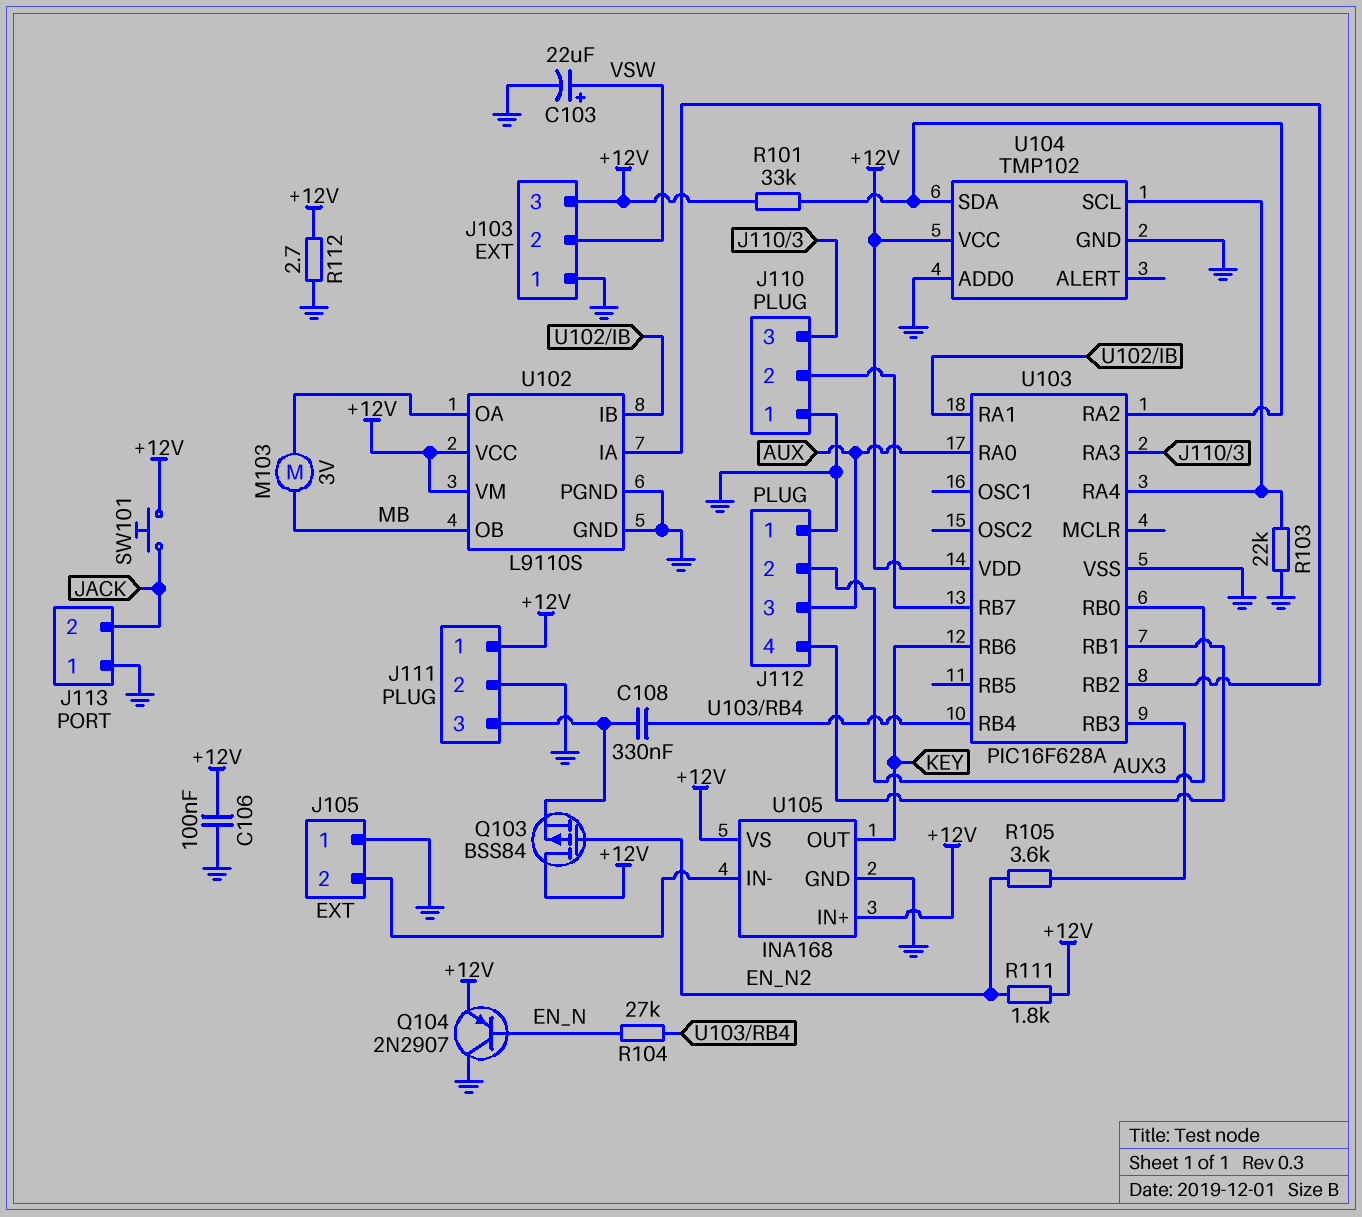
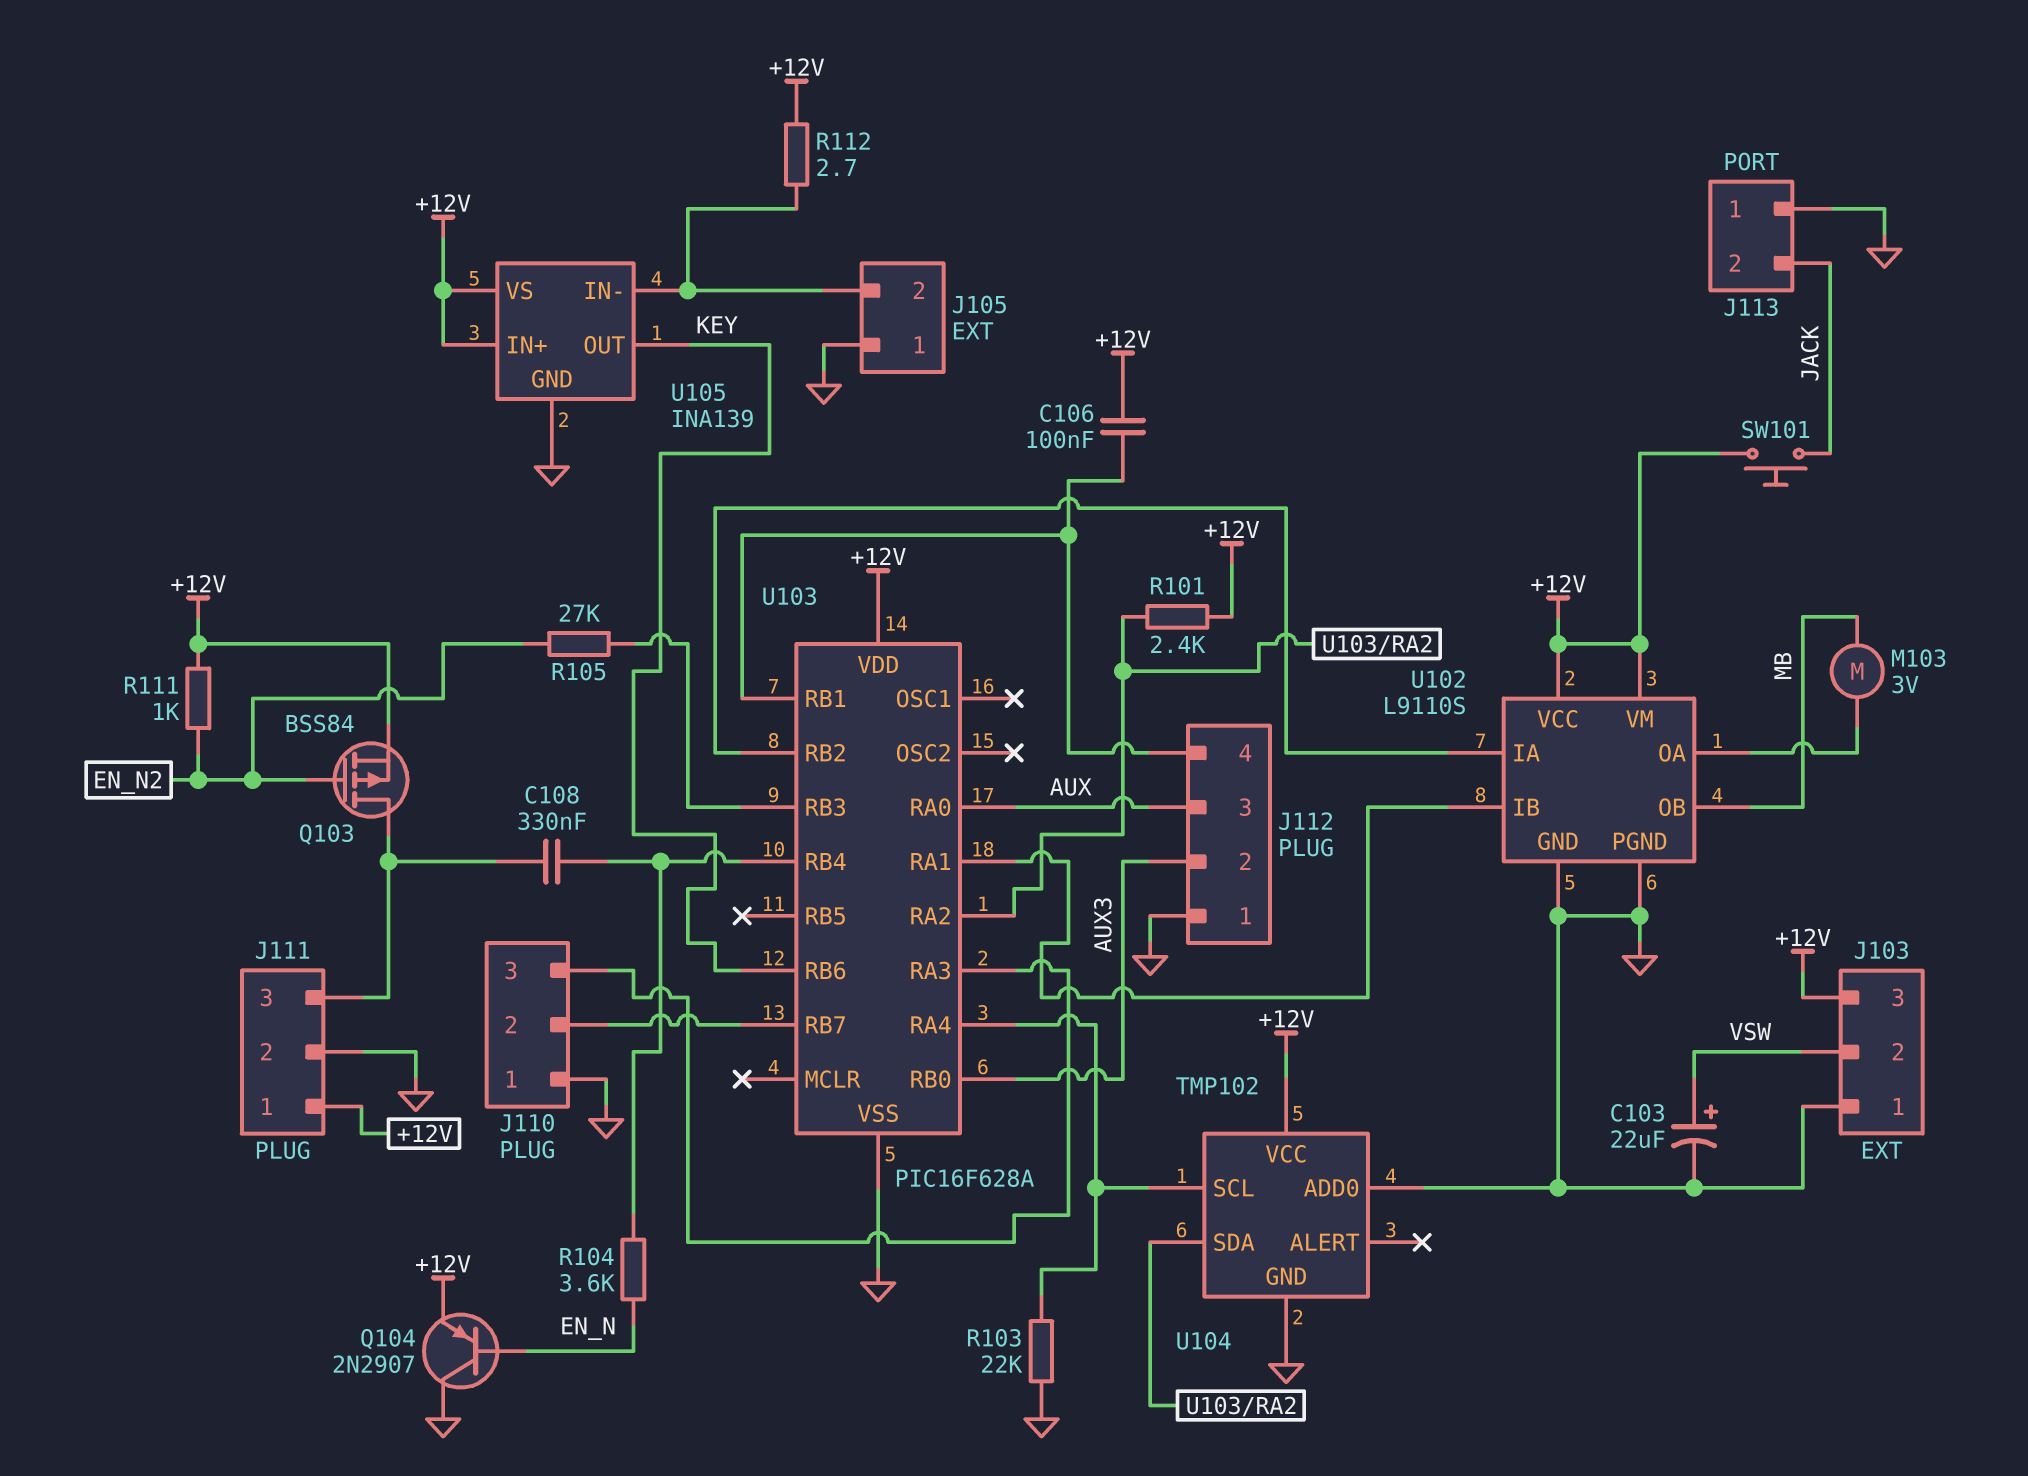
C106: 100nF (+12V, GND) -> 100nF (+12V, J112/4)
Q103: PMOS BSS84 (G EN_N2, D +12V, S J111/3) -> PMOS BSS84 (G EN_N2, D J111/3, S +12V)
R101: 33k (+12V, U103/RA2) -> 2.4k (+12V, U103/RA2)
R104: 27k (EN_N, U103/RB4) -> 3.6k (EN_N, U103/RB4)
R105: 3.6k (EN_N2, U103/RB3) -> 27k (EN_N2, U103/RB3)
R111: 1.8k (+12V, EN_N2) -> 1k (+12V, EN_N2)
R112: 2.7 (+12V, GND) -> 2.7 (+12V, J105/2)
U105: INA168 -> INA139

